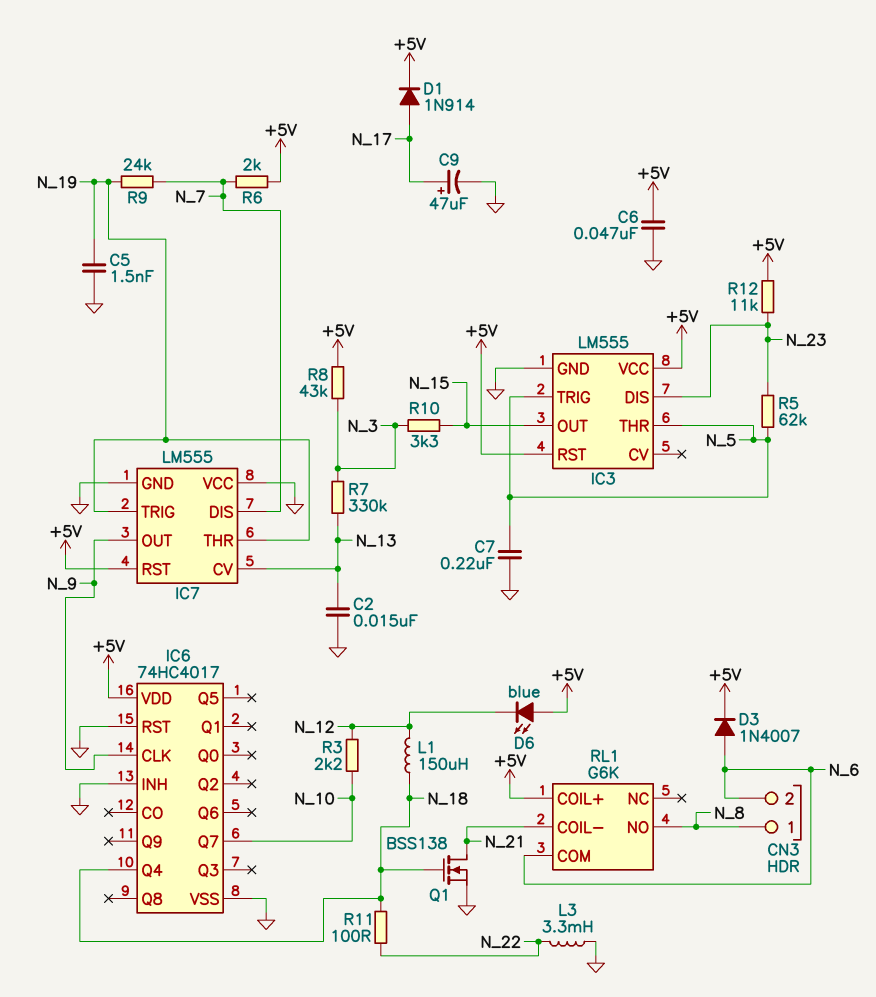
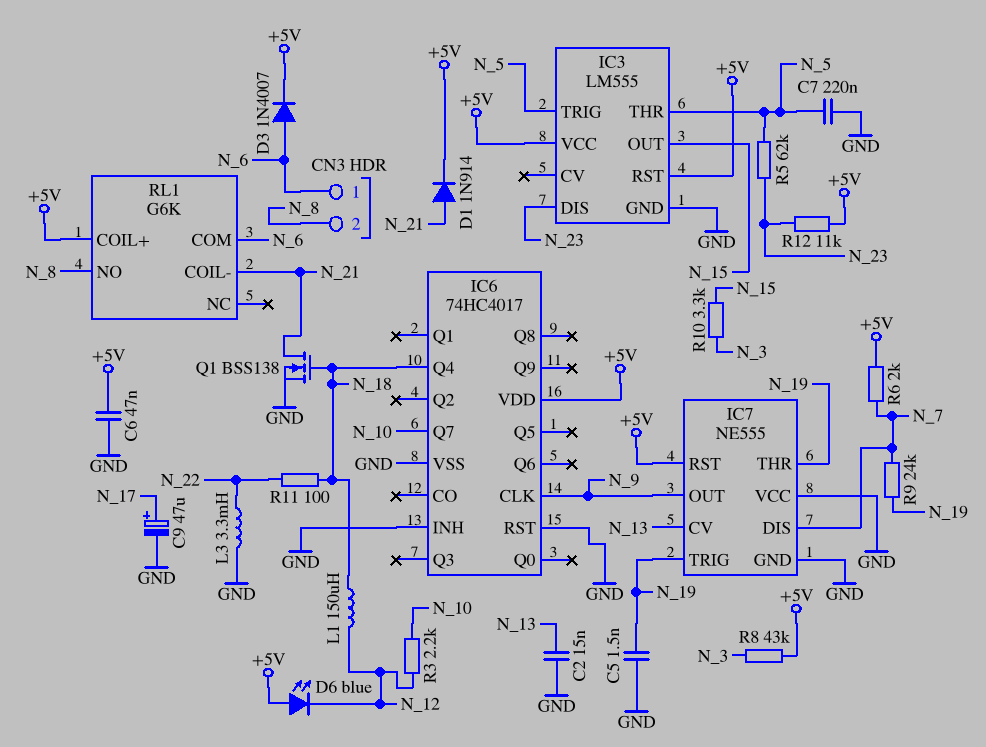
CN3 pin 1: N_8 -> N_6
CN3 pin 2: N_6 -> N_8
D1: diode 1N914 (A N_17, K +5V) -> diode 1N914 (A N_21, K +5V)
IC7: LM555 -> NE555
R7: 330k (N_3, N_13) -> none

